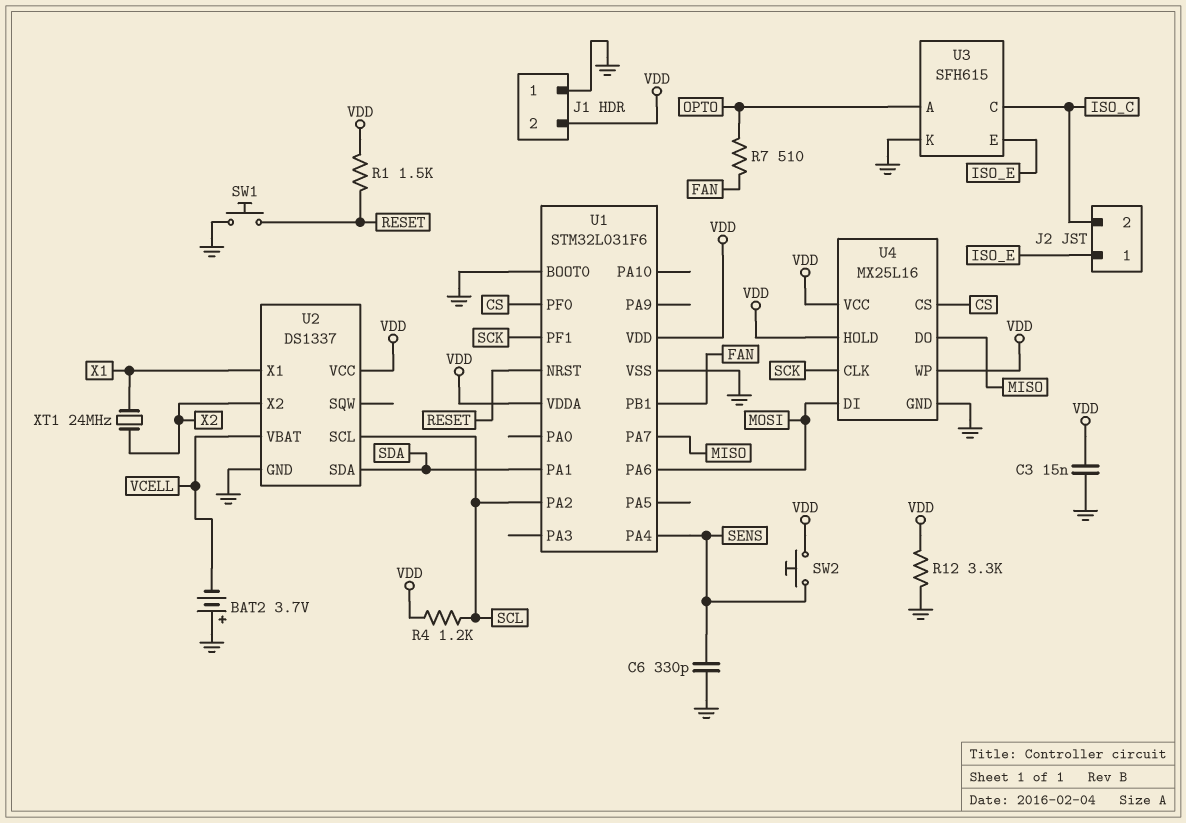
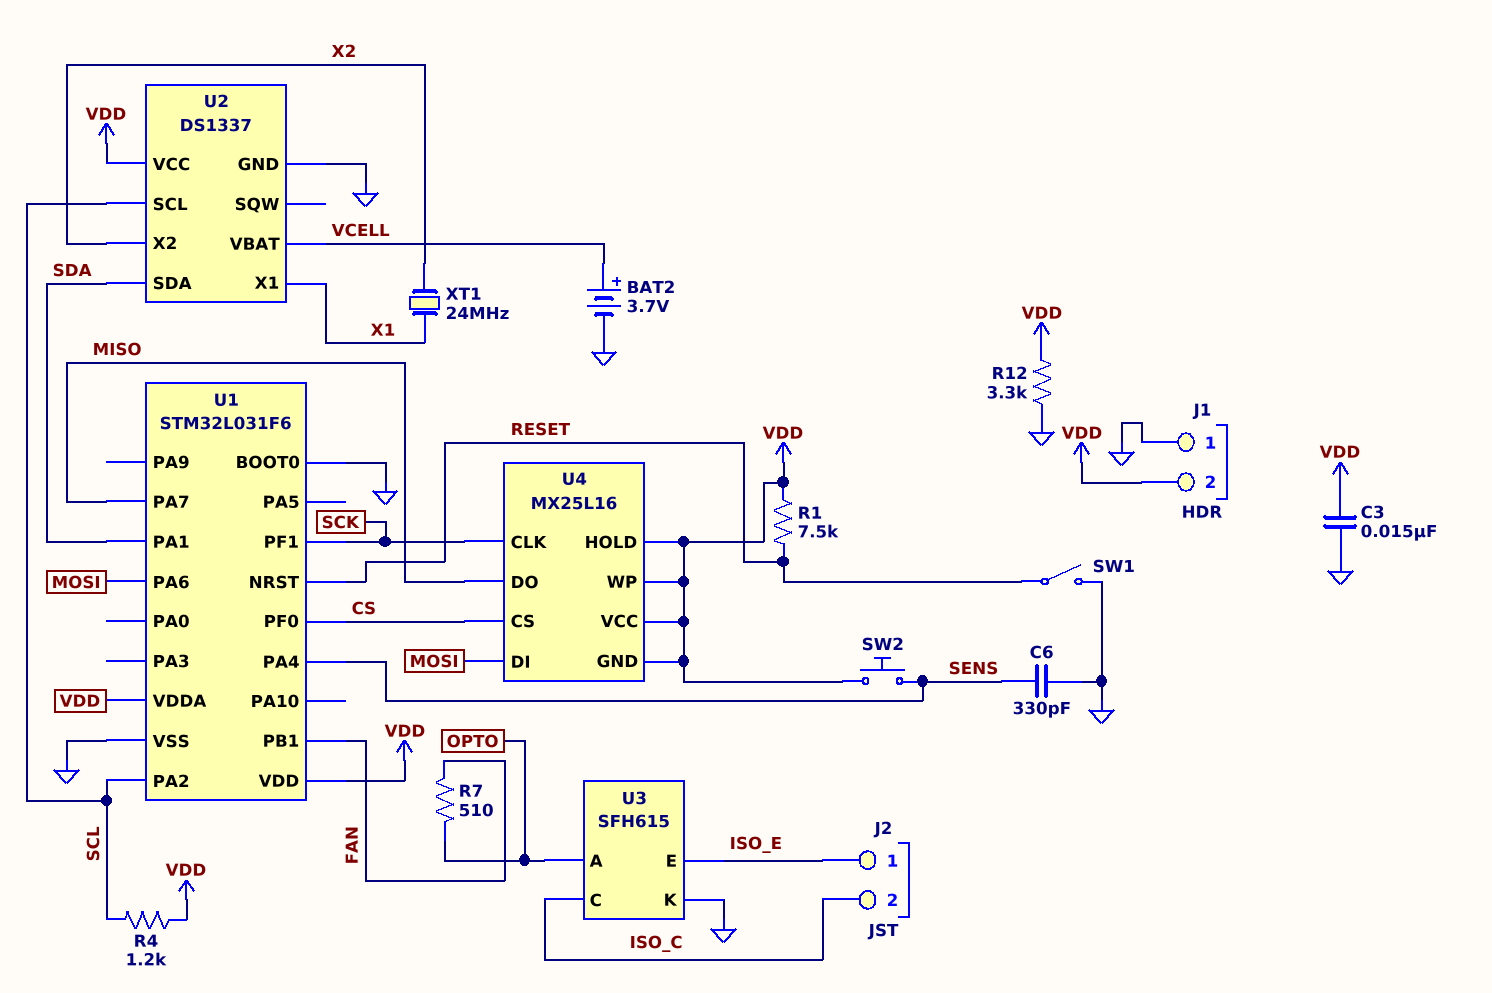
BAT2: 3.7V (plus GND, minus VCELL) -> 3.7V (plus VCELL, minus GND)
R1: 1.5k (RESET, VDD) -> 7.5k (RESET, VDD)
SW1: button (GND, RESET) -> switch (GND, RESET)
U4 pin GND: GND -> VDD

